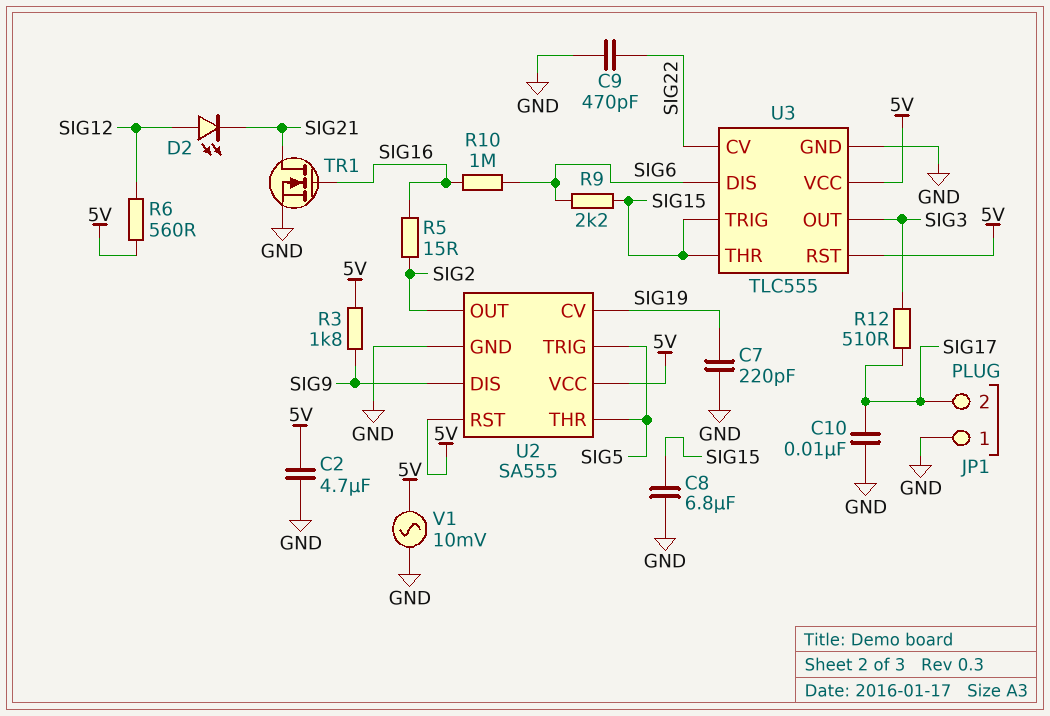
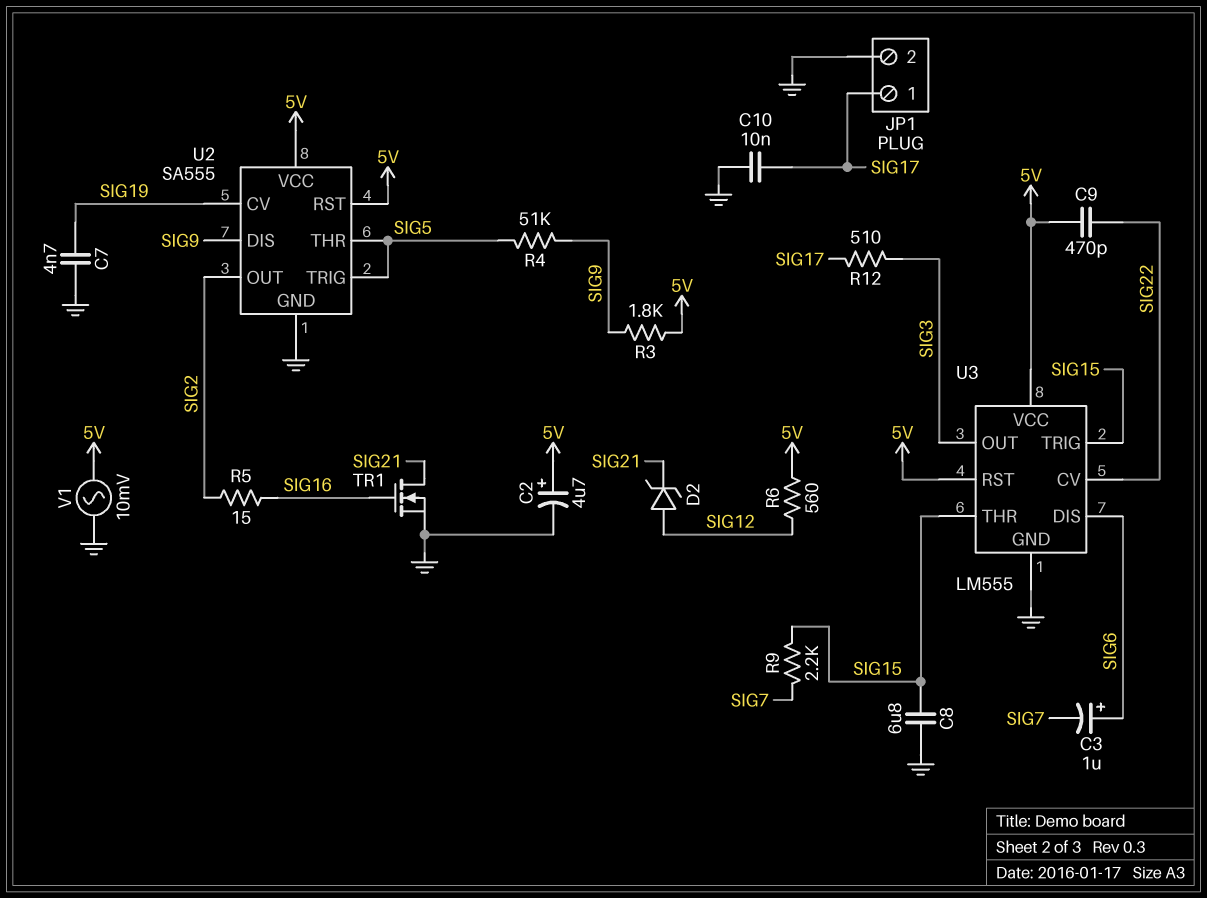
C2: 4.7uF (5V, GND) -> 4.7uF (plus 5V, minus GND)
C3: none -> 1uF (plus SIG6, minus SIG7)
C7: 220pF (GND, SIG19) -> 4.7nF (GND, SIG19)
C9: 470pF (GND, SIG22) -> 470pF (5V, SIG22)
D2: LED (A SIG12, K SIG21) -> zener (A SIG12, K SIG21)
JP1 pin 1: GND -> SIG17
JP1 pin 2: SIG17 -> GND
R4: none -> 51k (SIG5, SIG9)
R9: 2.2k (SIG6, SIG15) -> 2.2k (SIG7, SIG15)
R10: 1M (SIG6, SIG16) -> none
U3: TLC555 -> LM555

